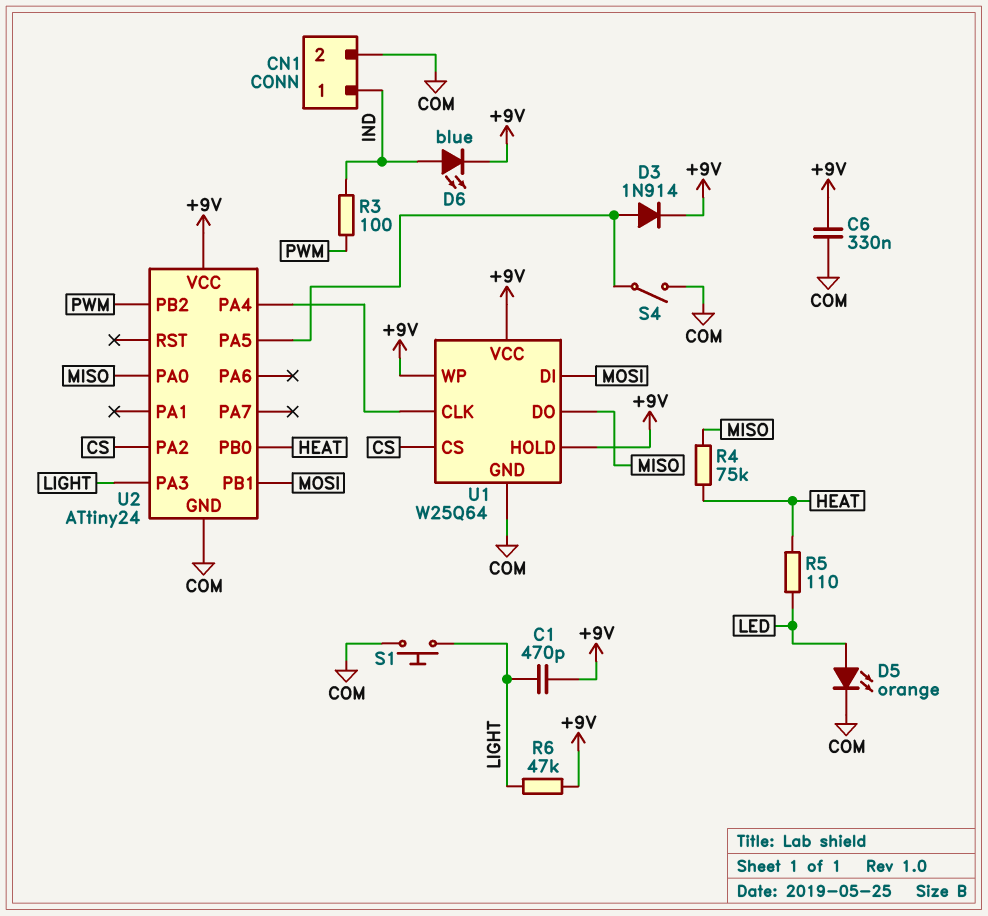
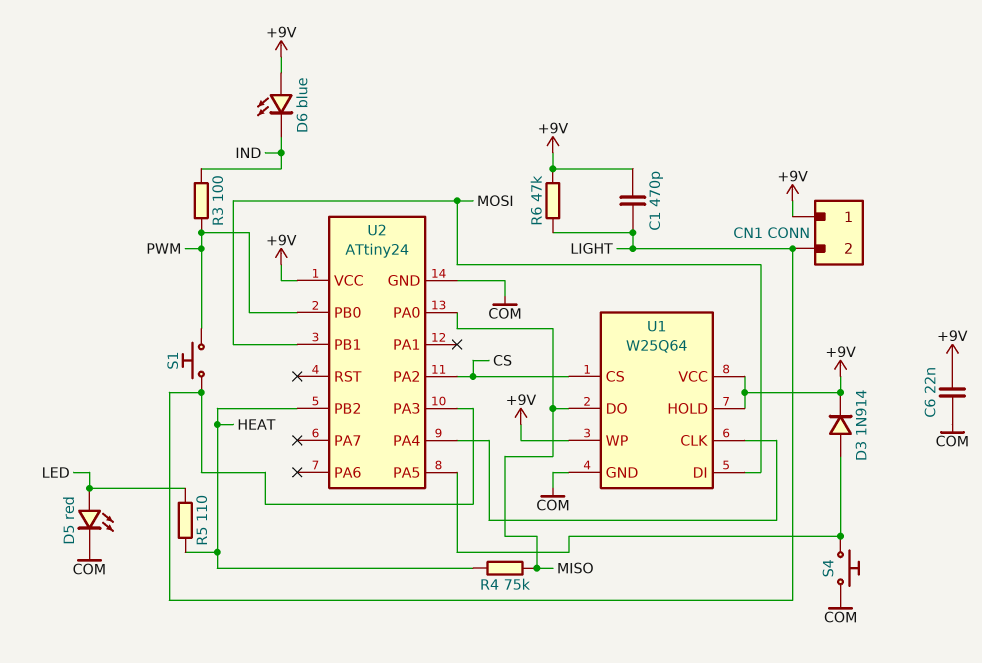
C6: 330nF (+9V, COM) -> 22nF (+9V, COM)
CN1 pin 1: IND -> +9V
CN1 pin 2: COM -> LIGHT
D5: LED orange (A LED, K COM) -> LED red (A LED, K COM)
D6: LED blue (A IND, K +9V) -> LED blue (A +9V, K IND)
S1: button (COM, LIGHT) -> button (LIGHT, PWM)
S4: switch (COM, U2/PA5) -> button (COM, U2/PA5)
U2 pin PB0: HEAT -> PWM
U2 pin PB2: PWM -> HEAT

